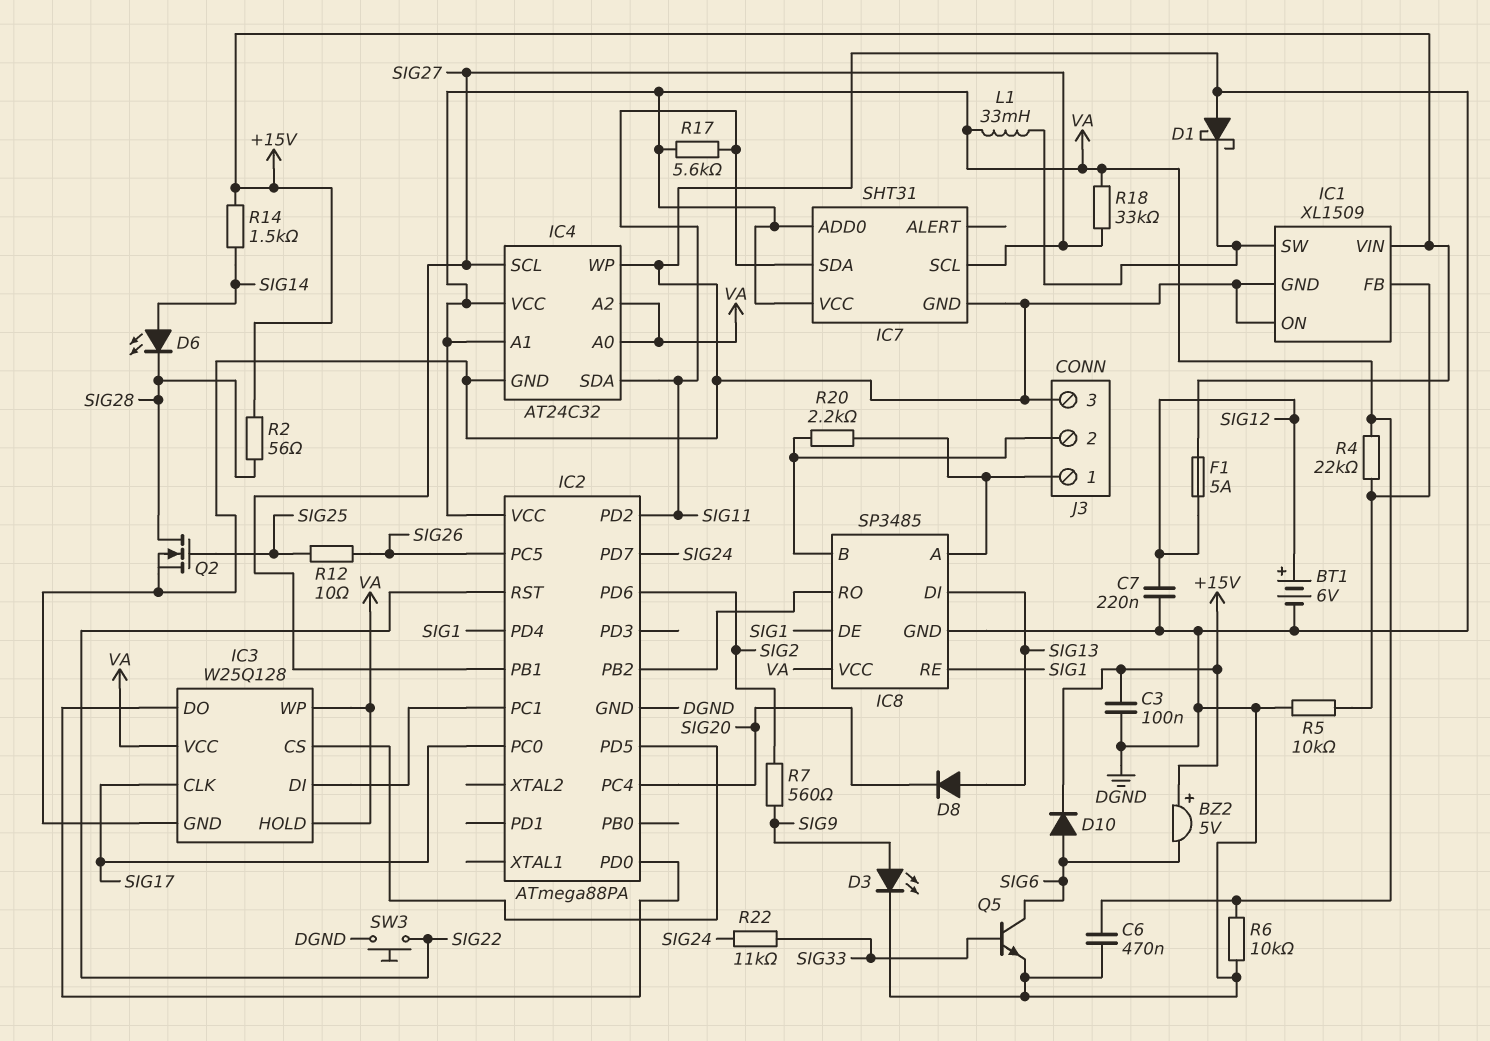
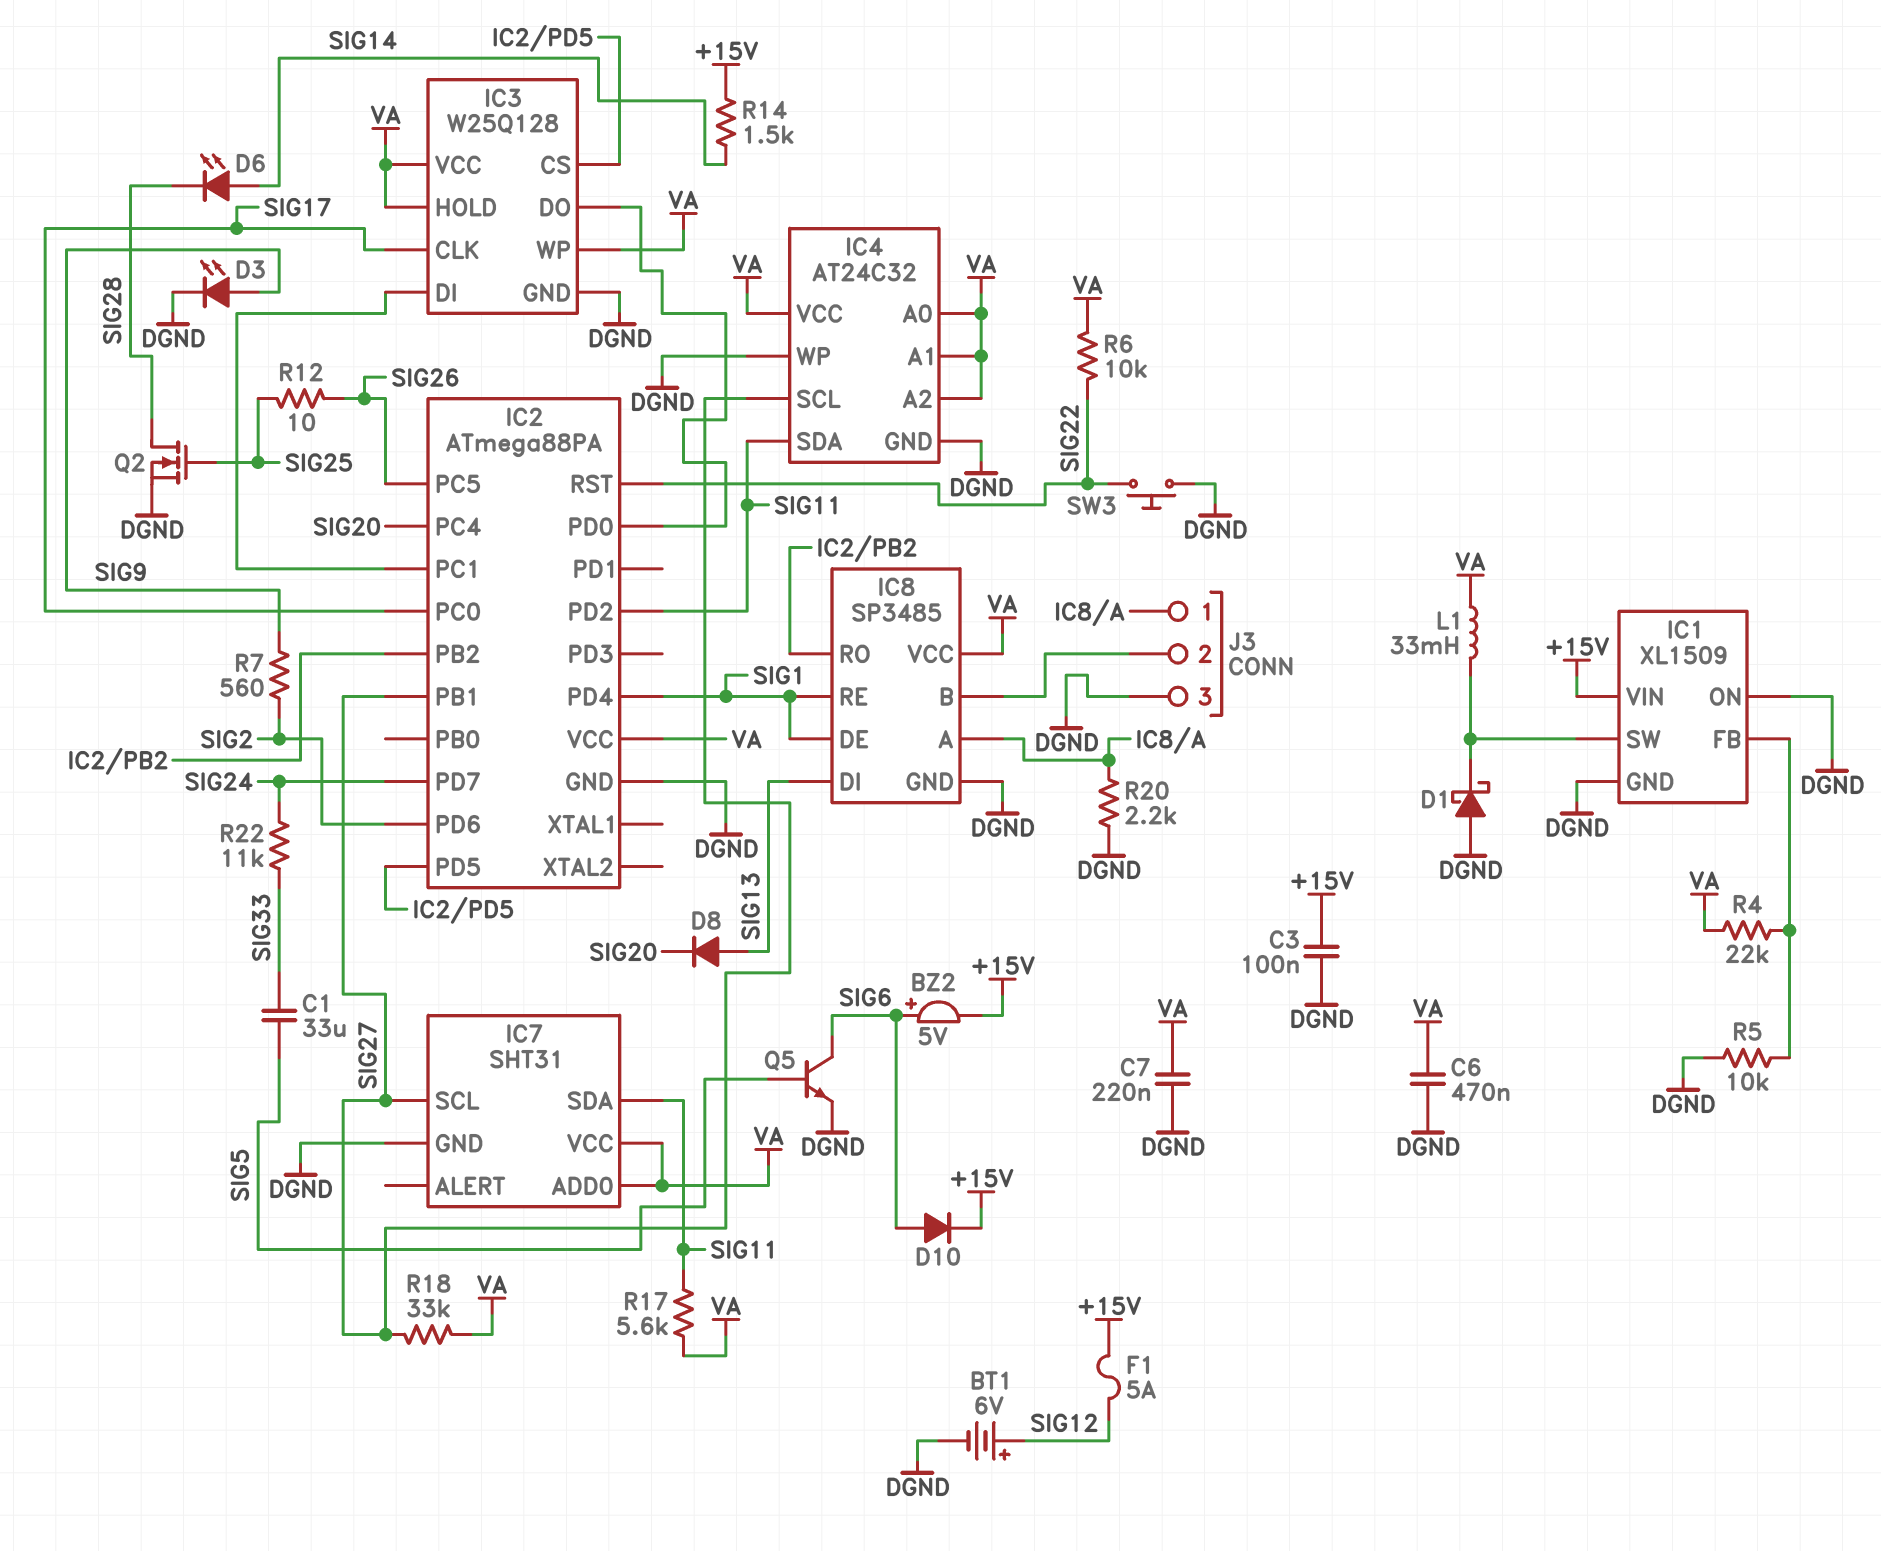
BZ2: buzzer 5V (plus +15V, minus SIG6) -> buzzer 5V (plus SIG6, minus +15V)
C1: none -> 33uF (SIG5, SIG33)
C7: 220nF (DGND, SIG12) -> 220nF (DGND, VA)
Q5: NPN (B SIG33, C SIG6, E DGND) -> NPN (B SIG5, C SIG6, E DGND)
R2: 56 (+15V, SIG28) -> none
R6: 10k (DGND, VA) -> 10k (SIG22, VA)
R20: 2.2k (IC8/A, IC8/B) -> 2.2k (DGND, IC8/A)

